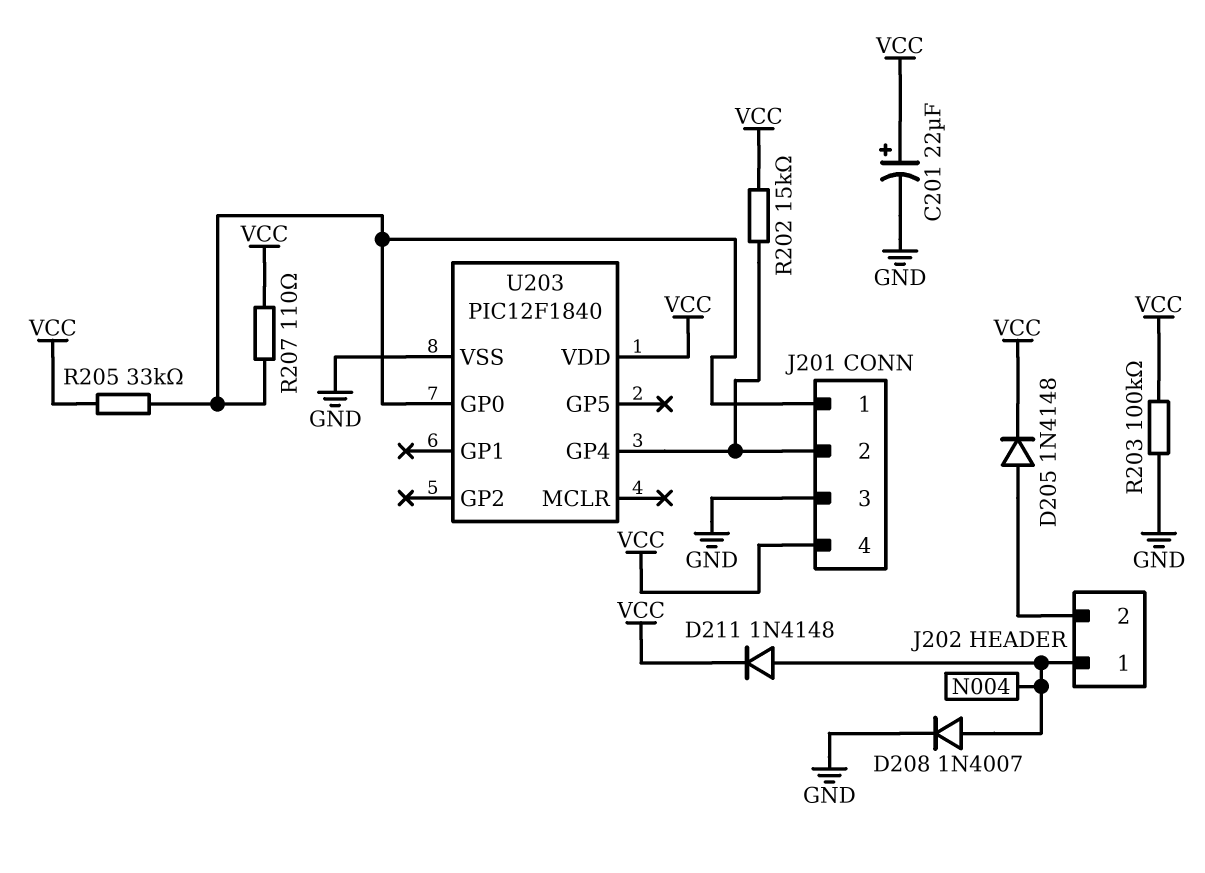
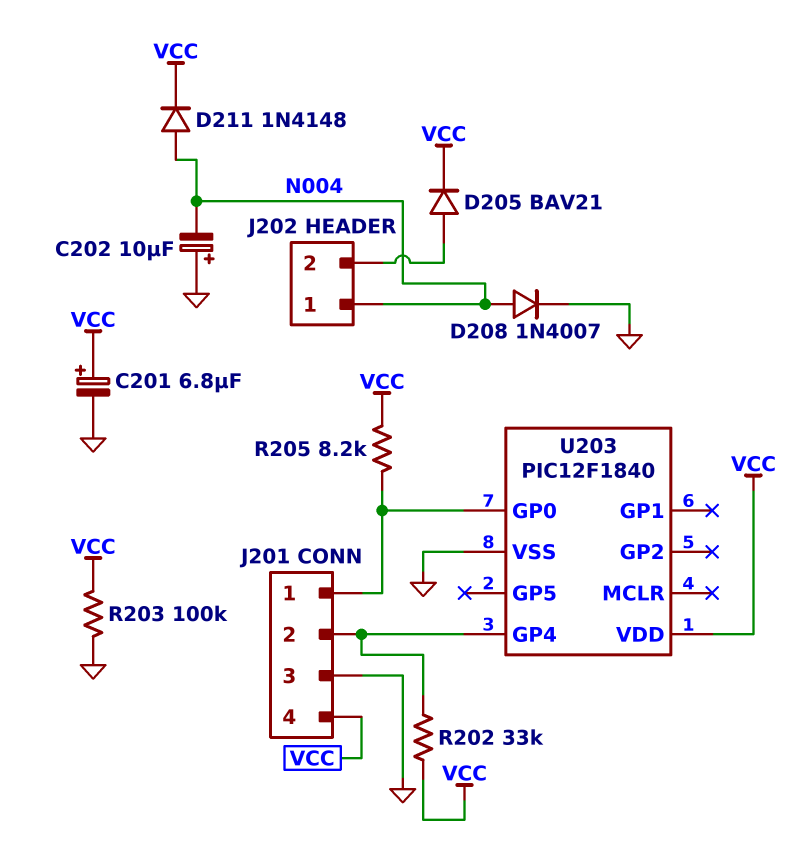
C201: 22uF (plus VCC, minus GND) -> 6.8uF (plus VCC, minus GND)
C202: none -> 10uF (plus GND, minus N004)
D205: diode 1N4148 (A J202/2, K VCC) -> diode BAV21 (A J202/2, K VCC)
R202: 15k (J201/2, VCC) -> 33k (J201/2, VCC)
R205: 33k (J201/1, VCC) -> 8.2k (J201/1, VCC)
R207: 110 (J201/1, VCC) -> none

